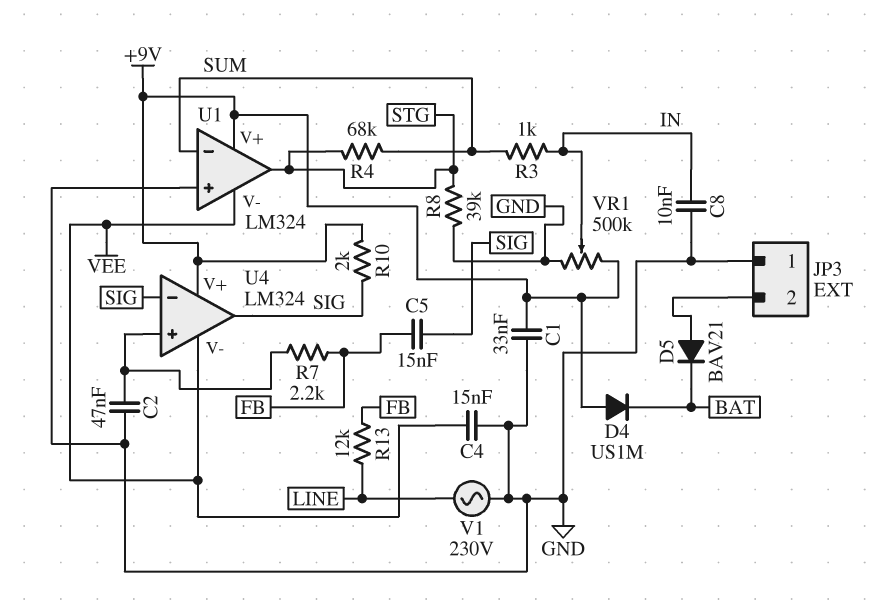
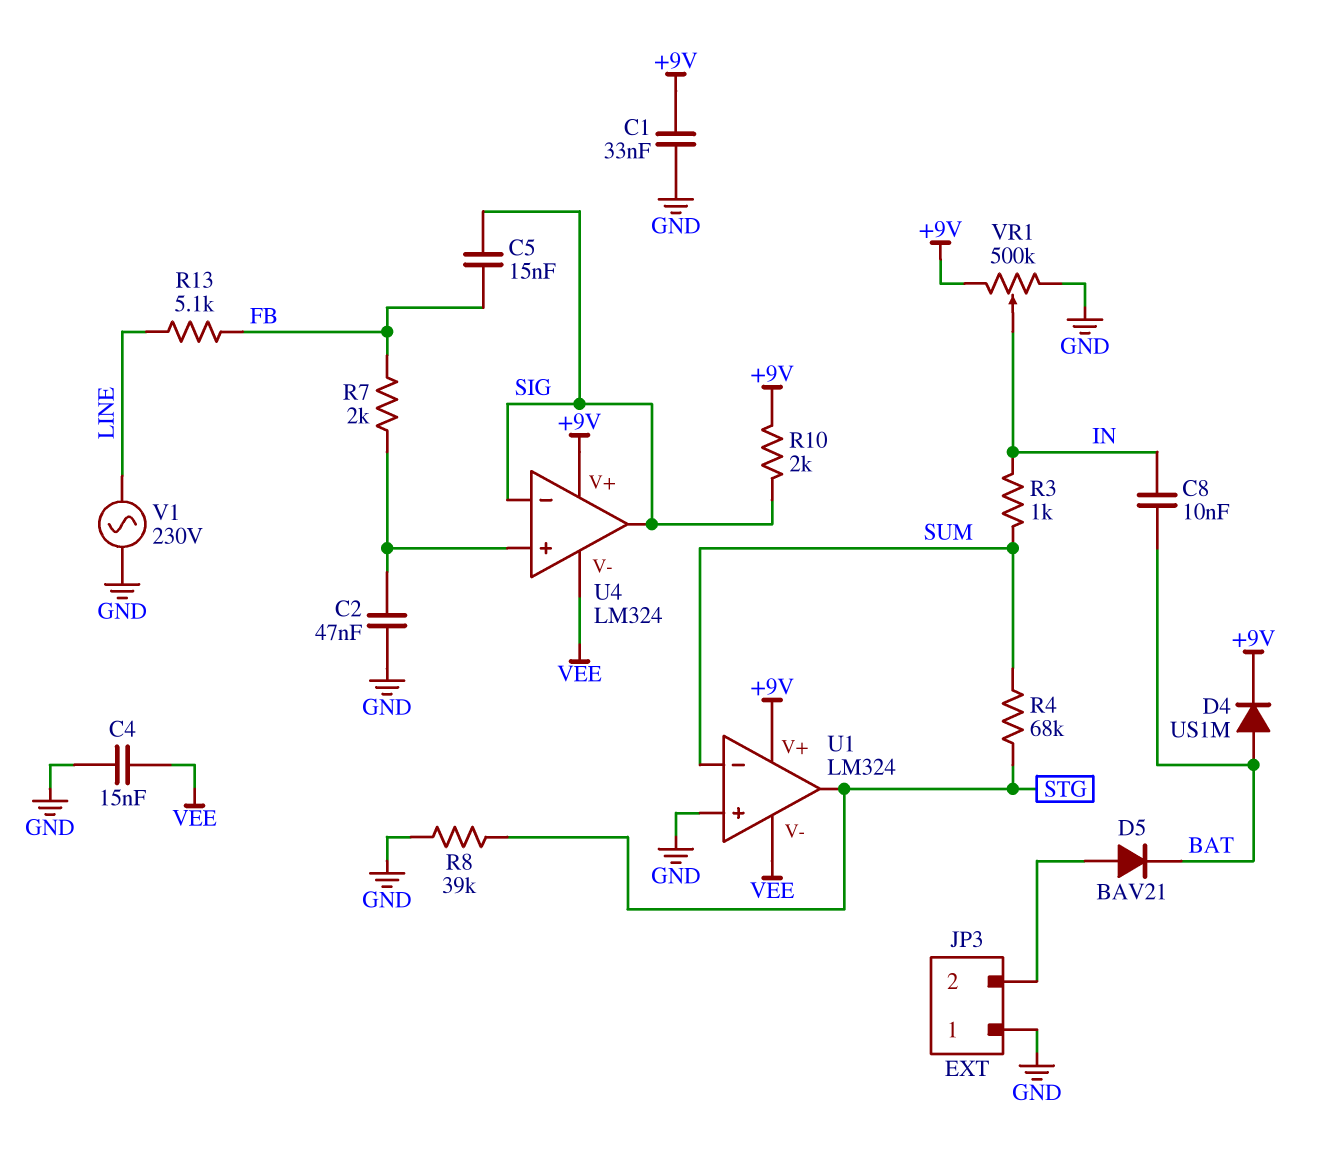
C8: 10nF (GND, IN) -> 10nF (BAT, IN)
D4: diode US1M (A +9V, K BAT) -> diode US1M (A BAT, K +9V)
R7: 2.2k (FB, U4/in+) -> 2k (FB, U4/in+)
R13: 12k (FB, LINE) -> 5.1k (FB, LINE)

